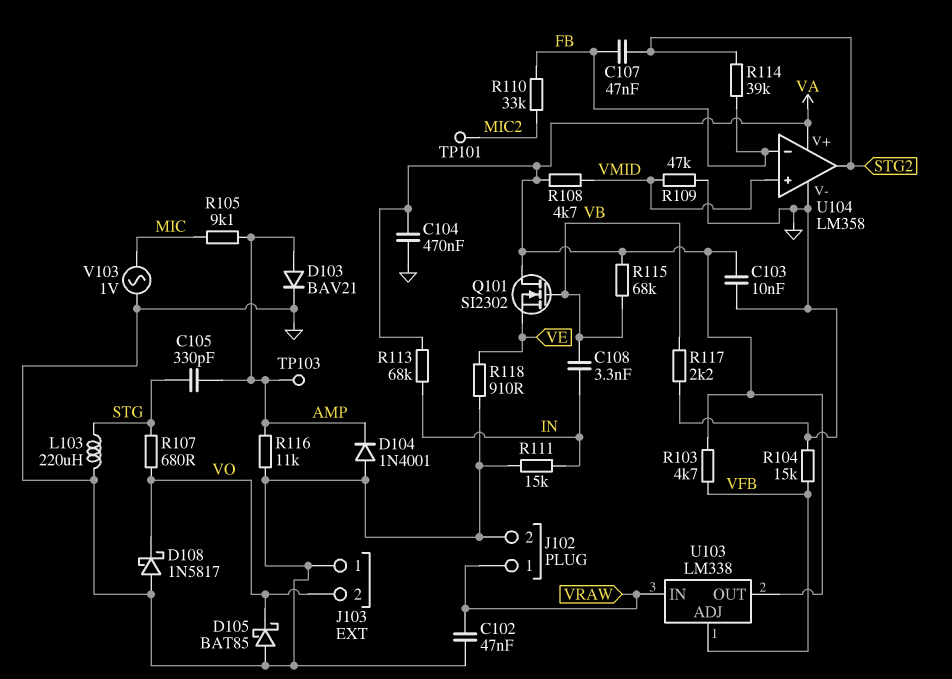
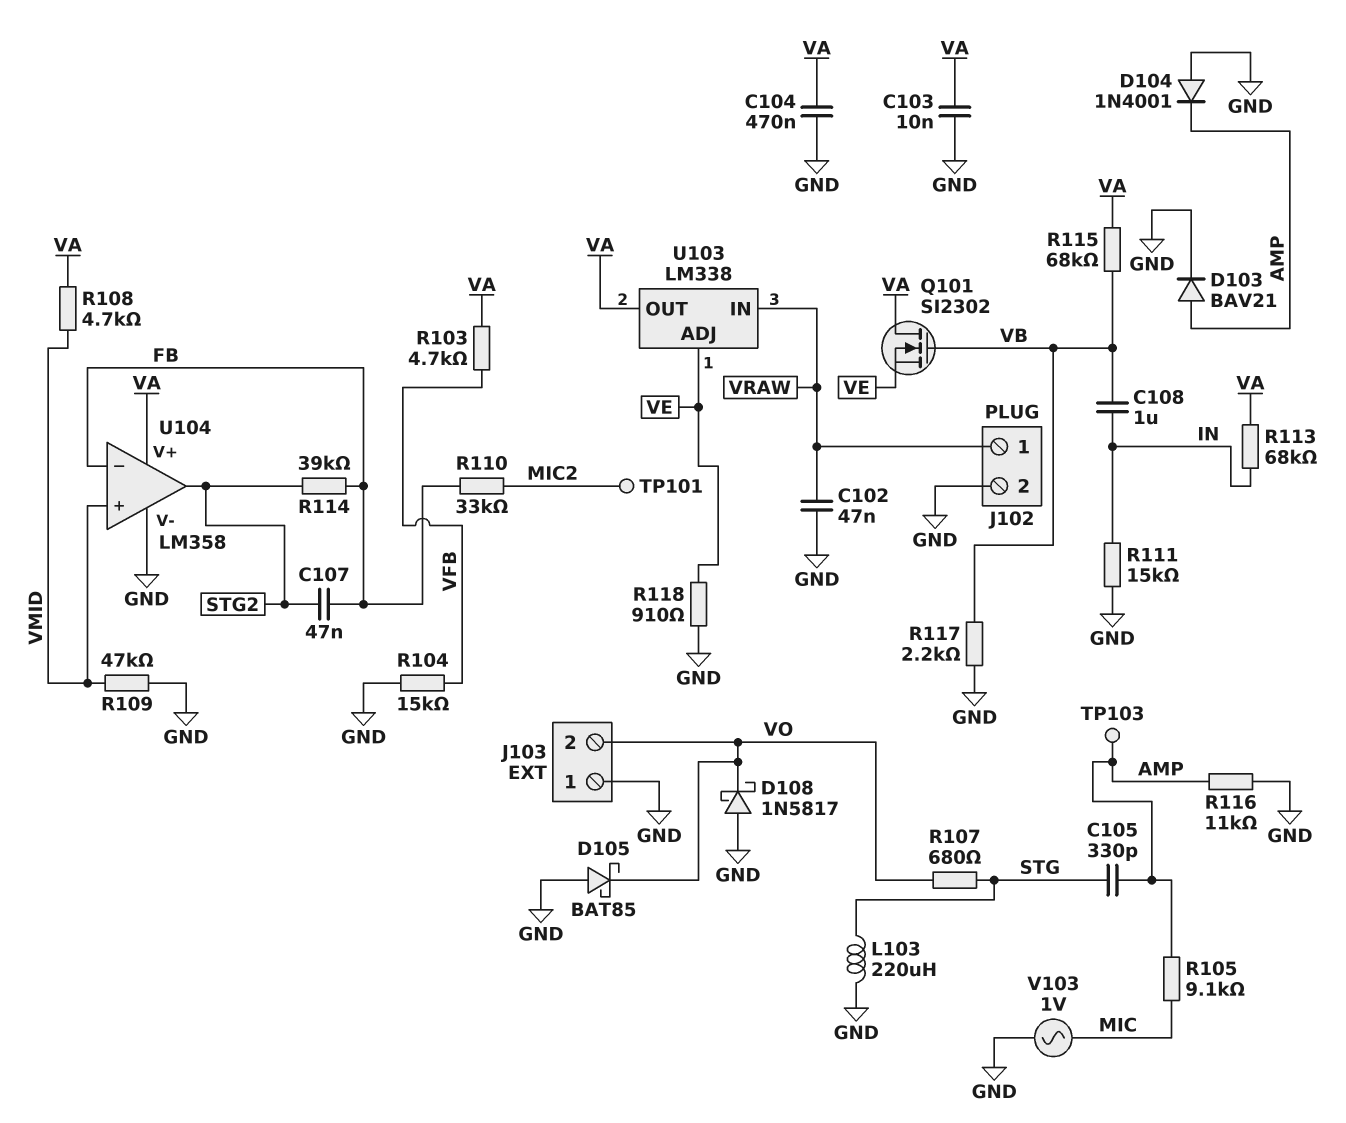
C108: 3.3nF (IN, VB) -> 1uF (IN, VB)
U103 pin ADJ: VFB -> VE

